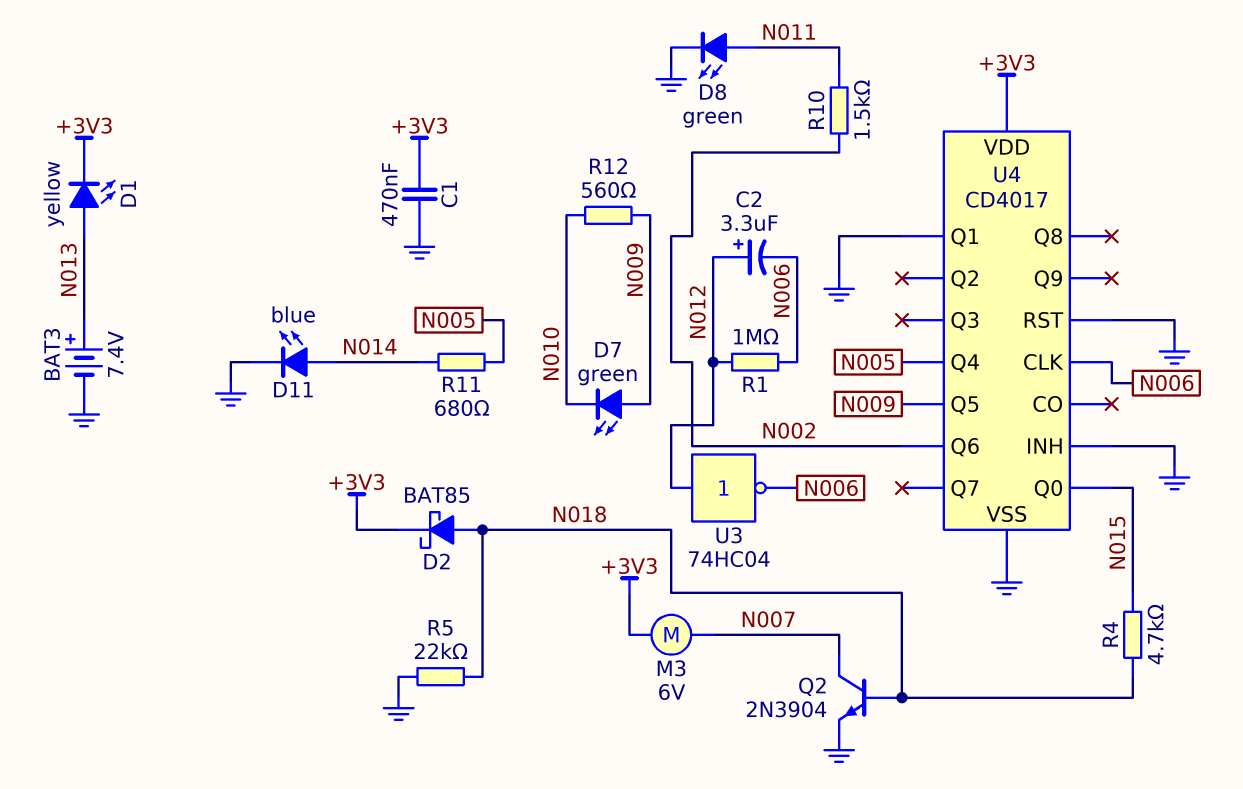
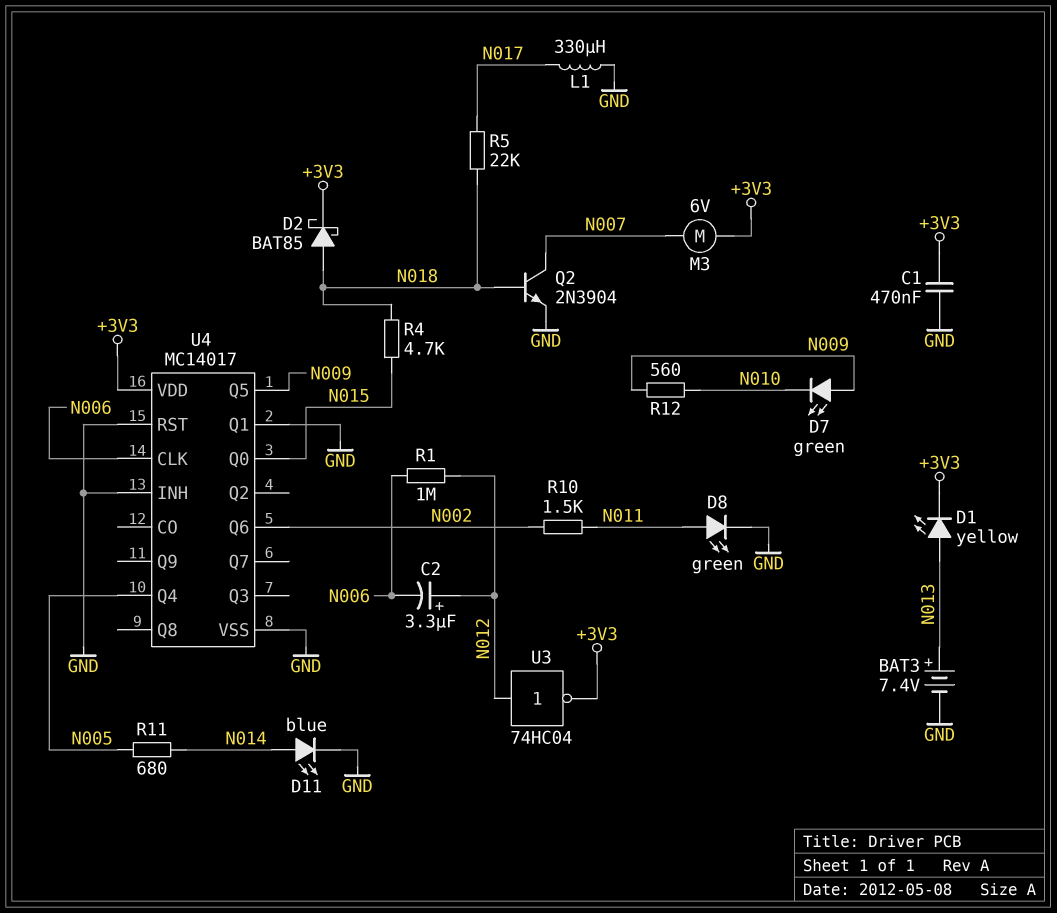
L1: none -> 330uH (GND, N017)
R5: 22k (GND, N018) -> 22k (N017, N018)
U3: NOT 74HC04 (in N012, out N006) -> NOT 74HC04 (in N012, out +3V3)
U4: CD4017 -> MC14017

